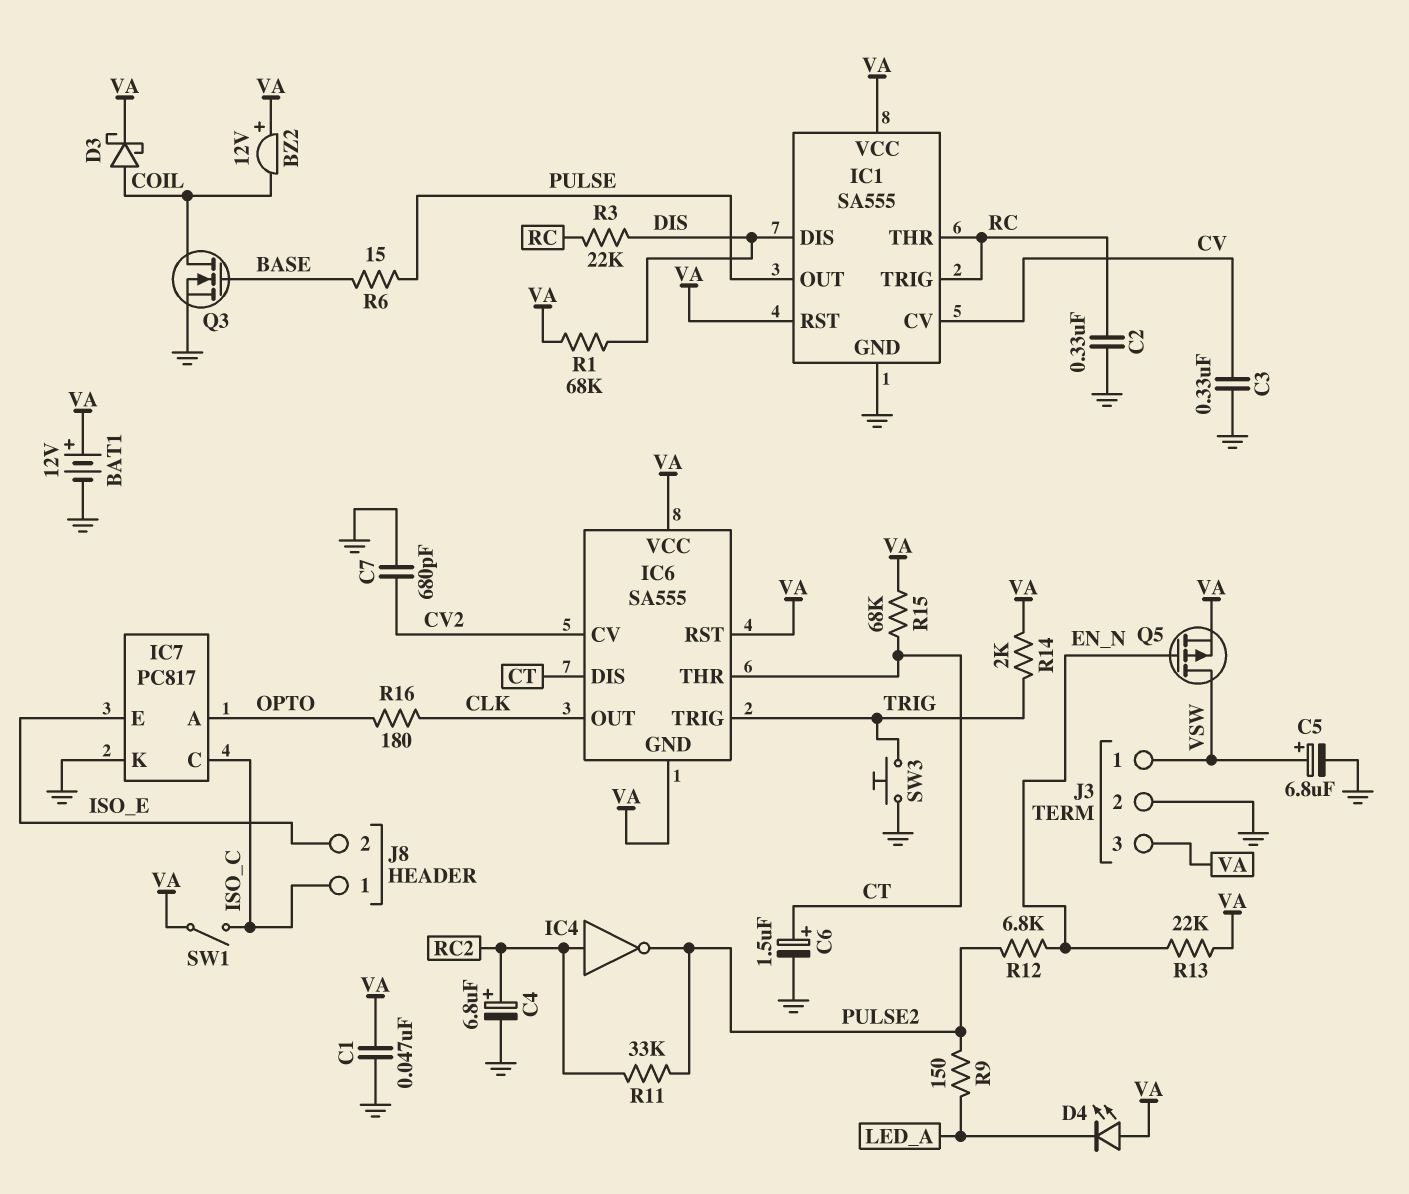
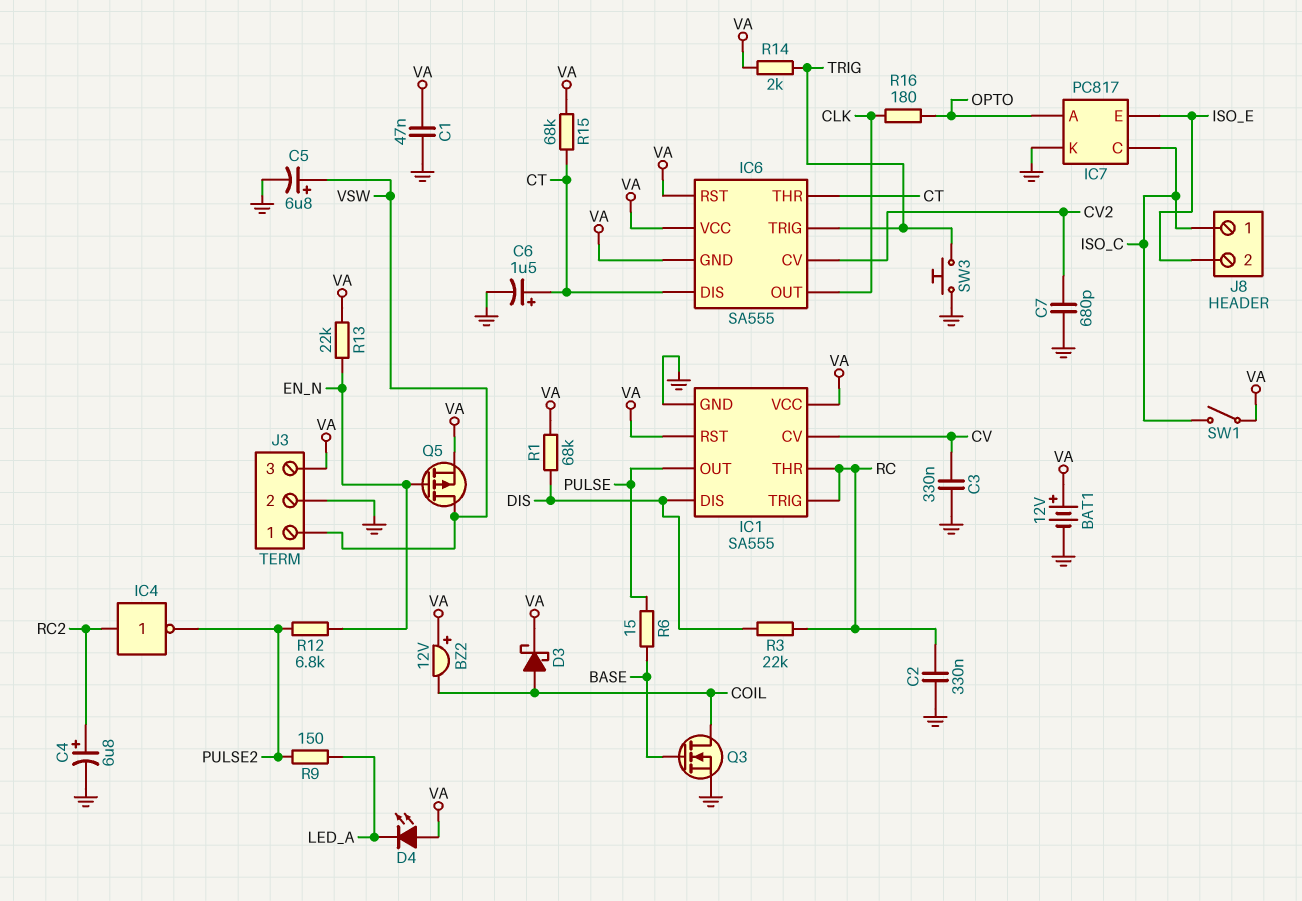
R11: 33k (PULSE2, RC2) -> none

